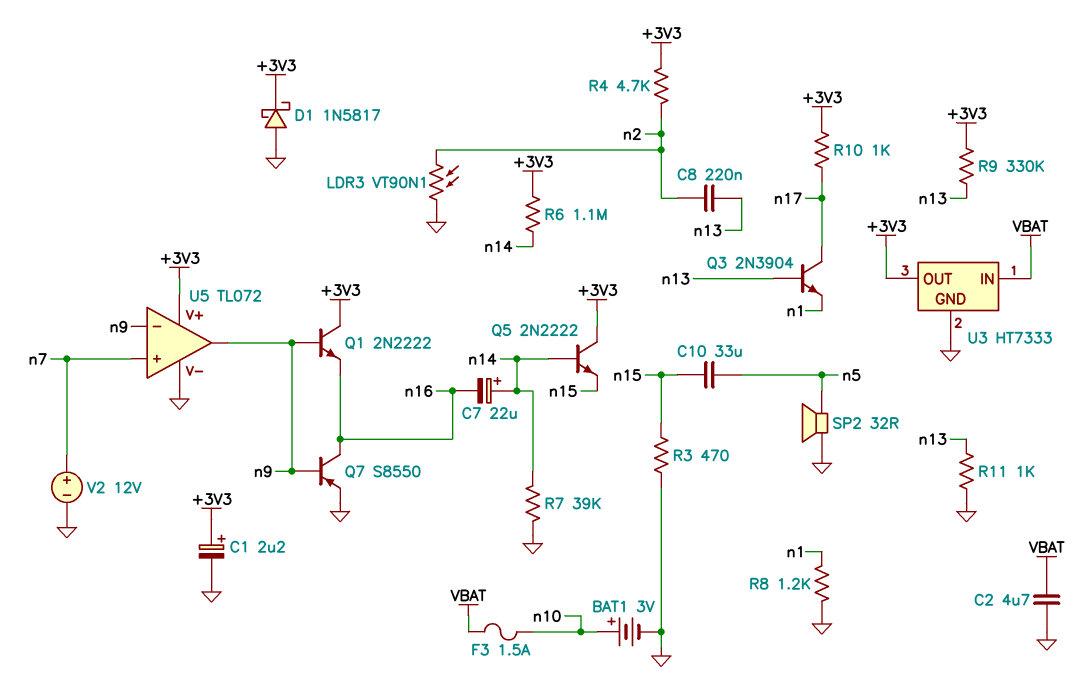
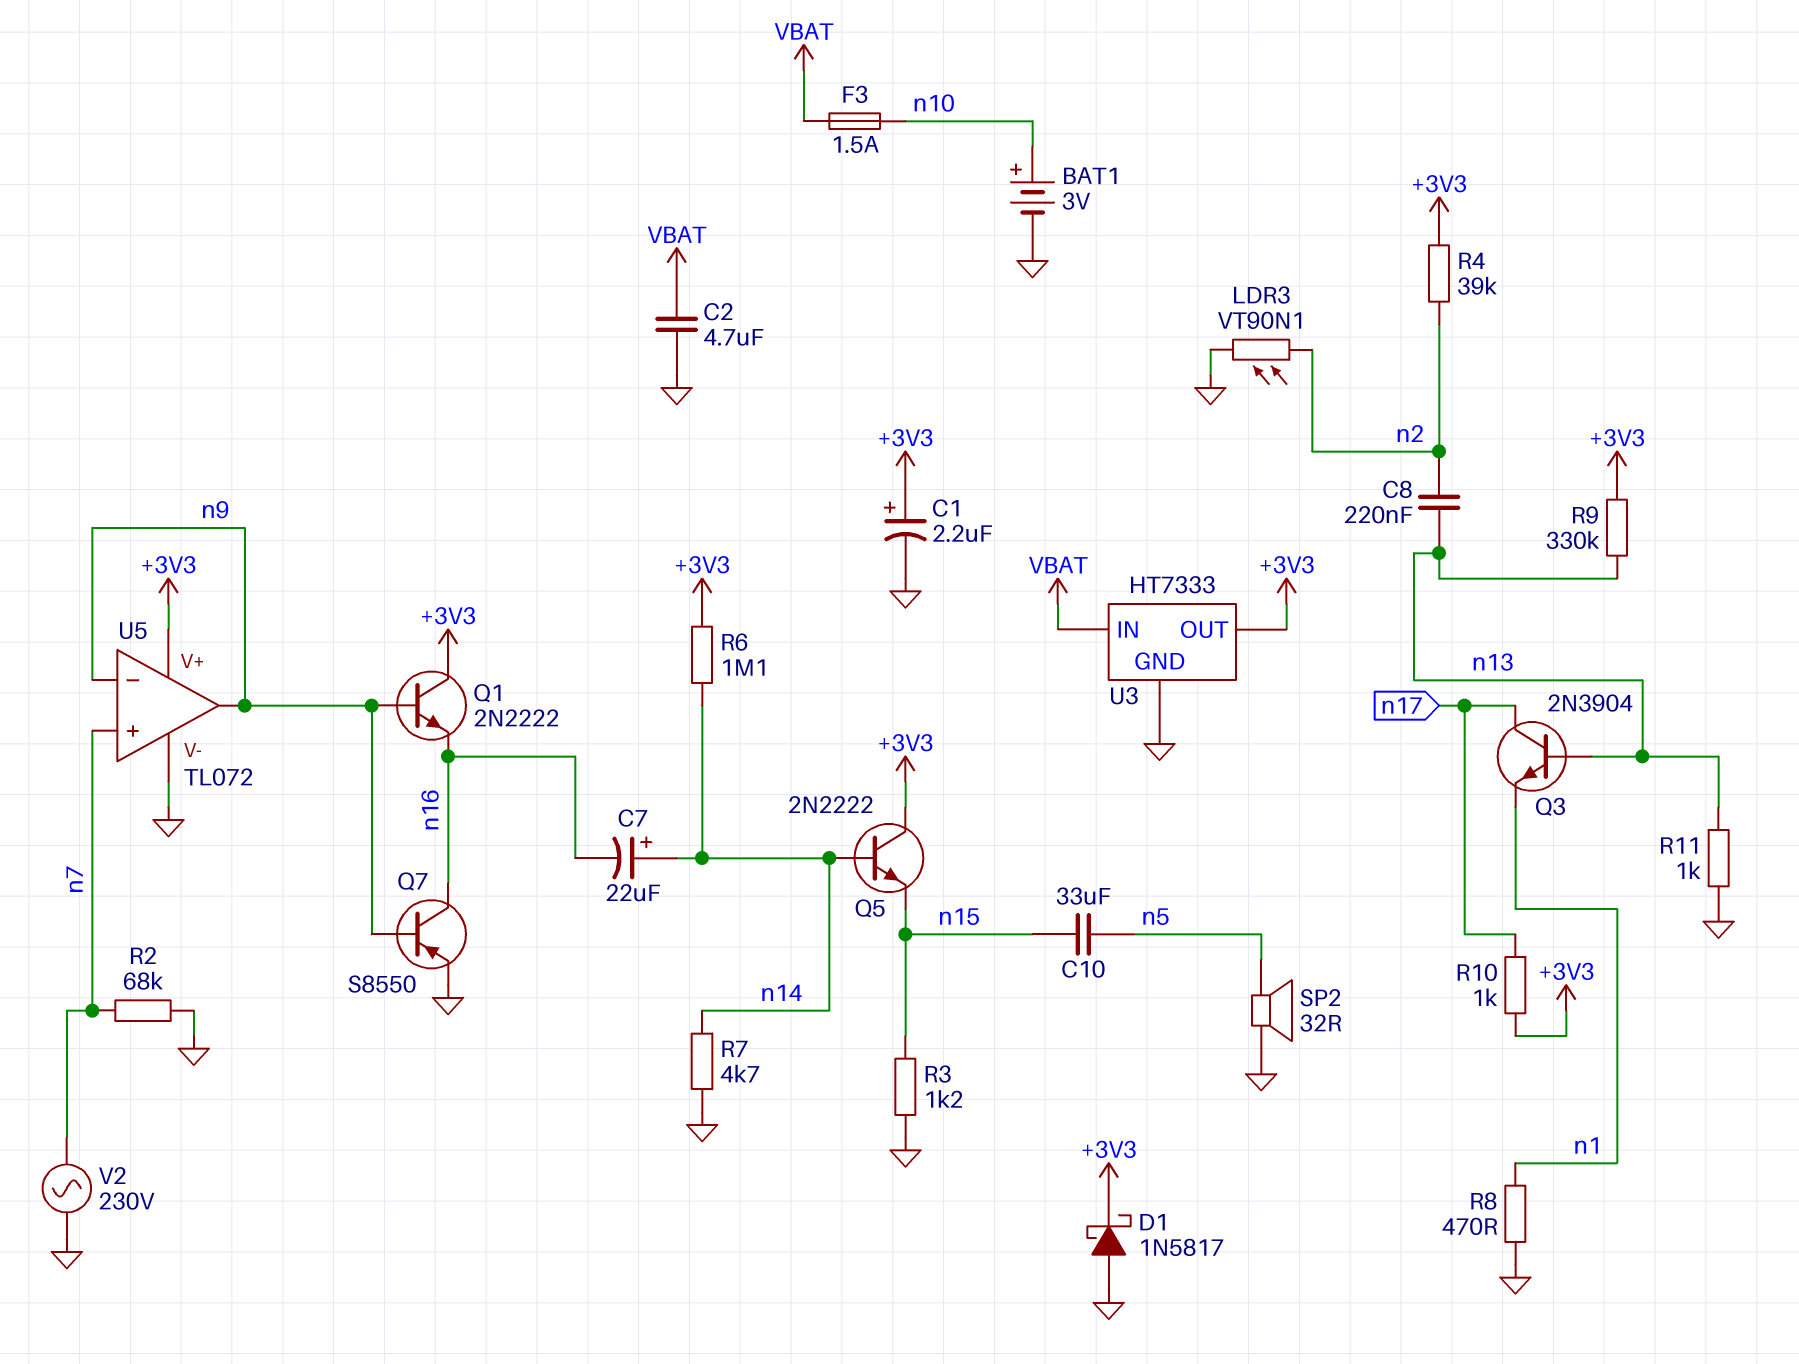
R2: none -> 68k (GND, n7)
R3: 470 (GND, n15) -> 1.2k (GND, n15)
R4: 4.7k (+3V3, n2) -> 39k (+3V3, n2)
R7: 39k (GND, n14) -> 4.7k (GND, n14)
R8: 1.2k (GND, n1) -> 470 (GND, n1)
V2: 12V (plus n7, minus GND) -> AC 230V (GND, n7)

